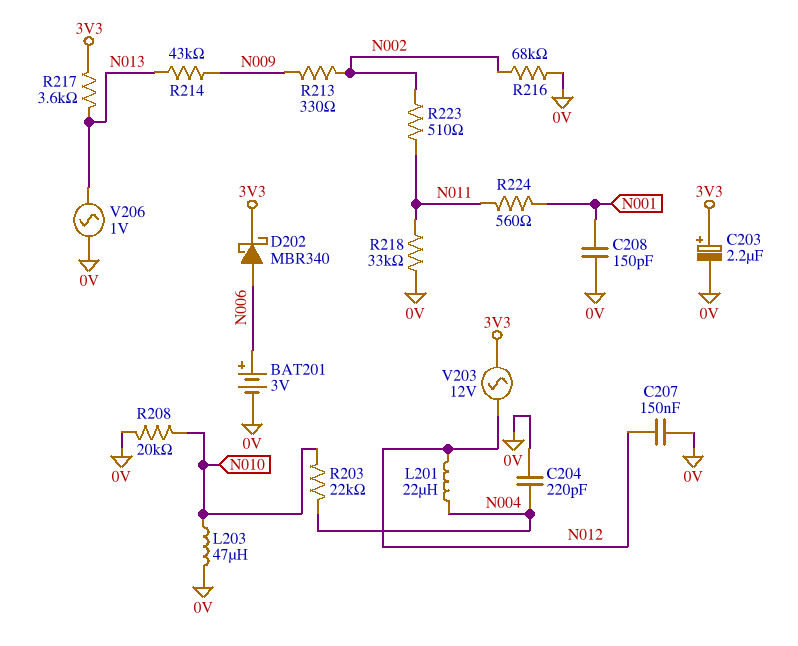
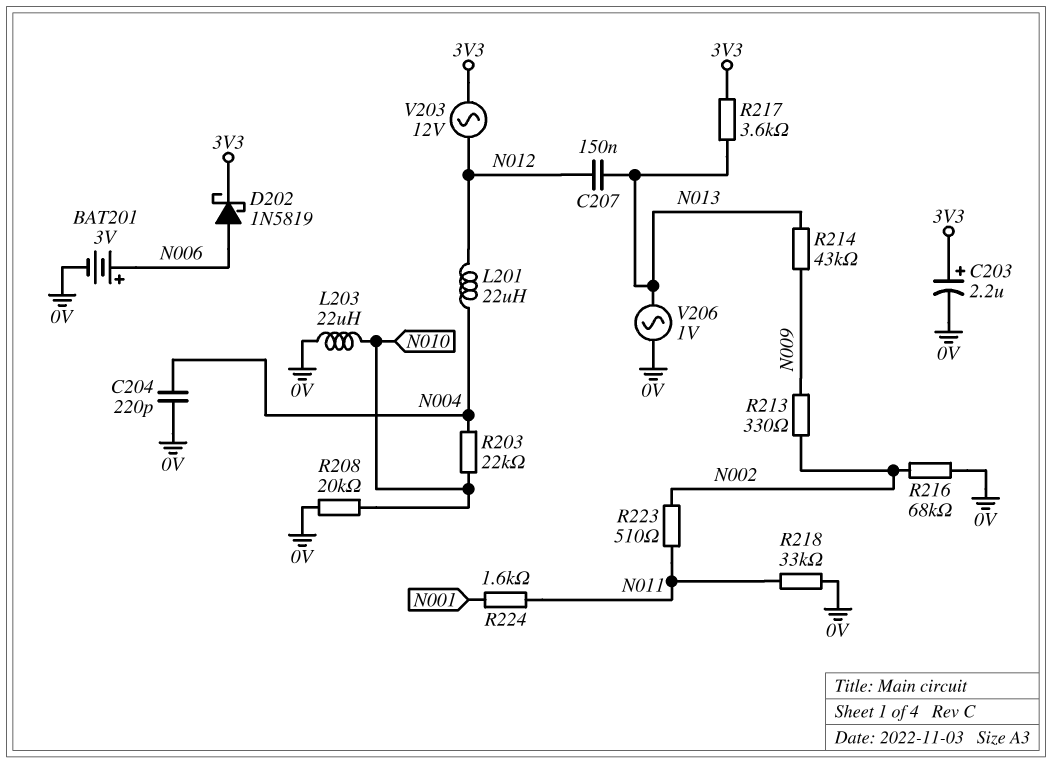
C207: 150nF (0V, N012) -> 150nF (N012, N013)
C208: 150pF (0V, N001) -> none
D202: schottky MBR340 (A N006, K 3V3) -> schottky 1N5819 (A N006, K 3V3)
L203: 47uH (0V, N010) -> 22uH (0V, N010)
R224: 560 (N001, N011) -> 1.6k (N001, N011)

